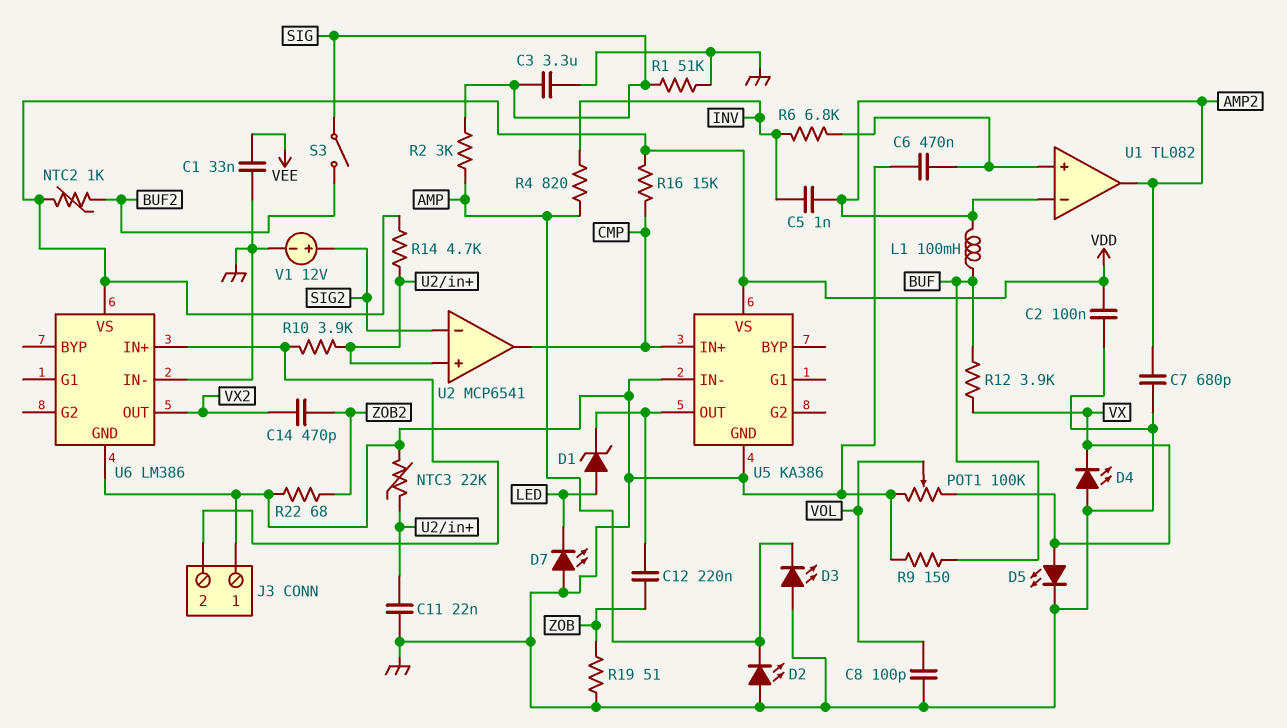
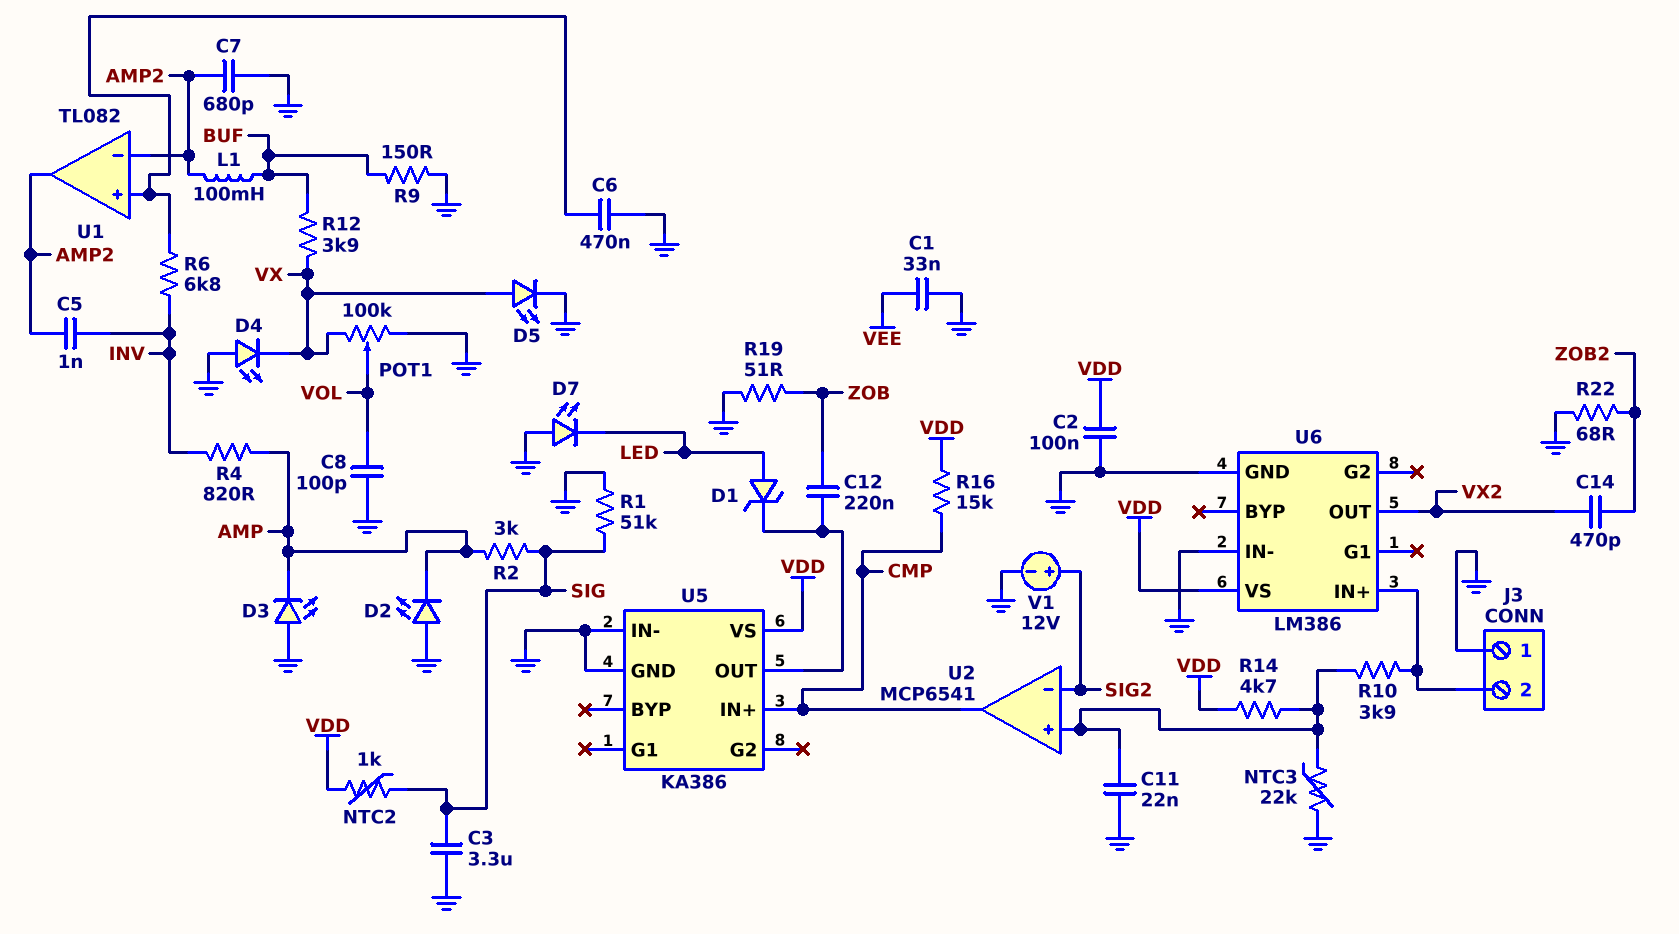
NTC2: 1k (BUF2, VDD) -> 1k (SIG, VDD)
S3: switch (BUF2, SIG) -> none

